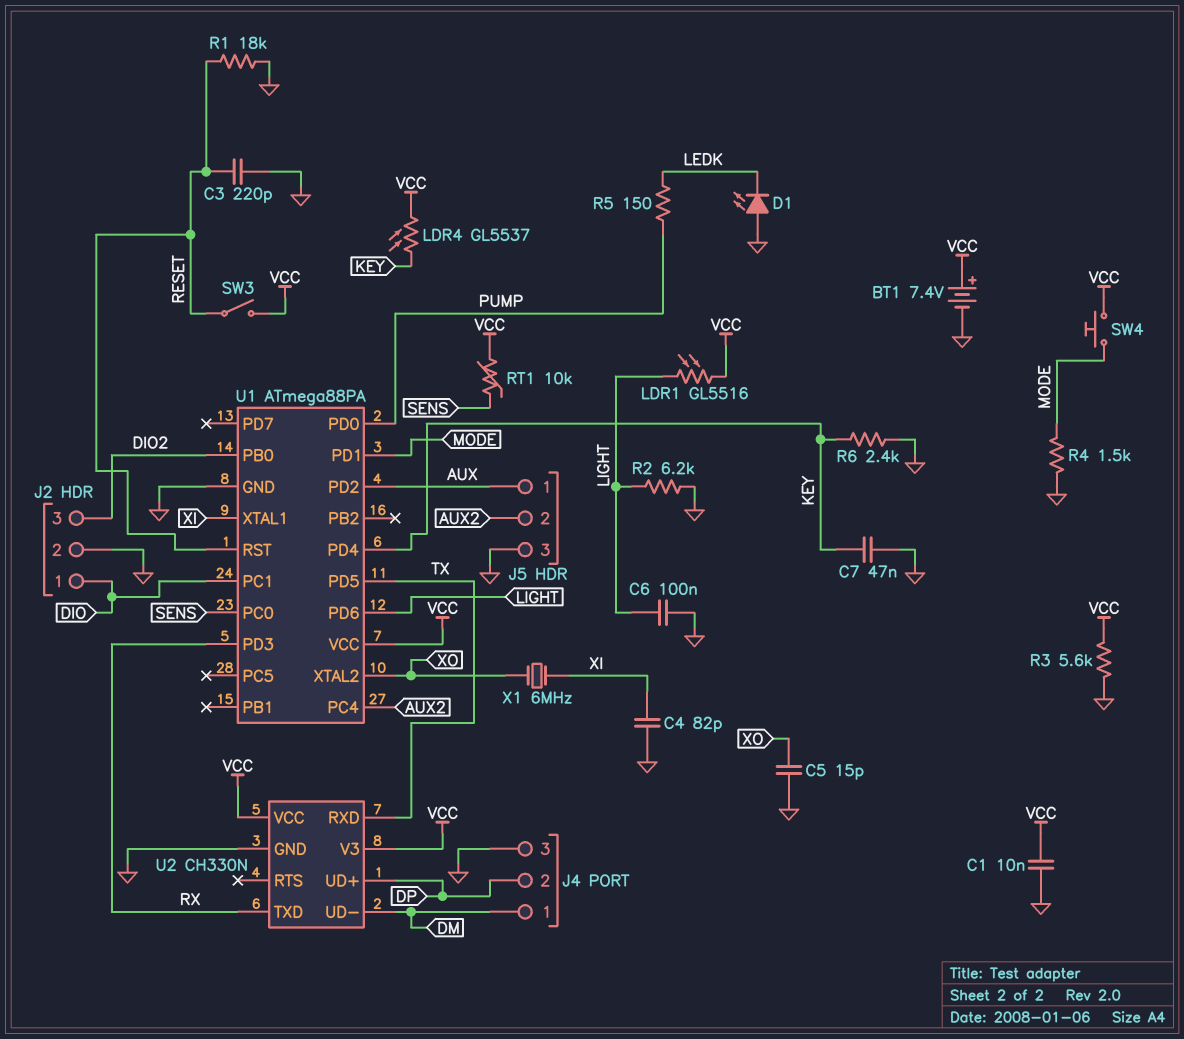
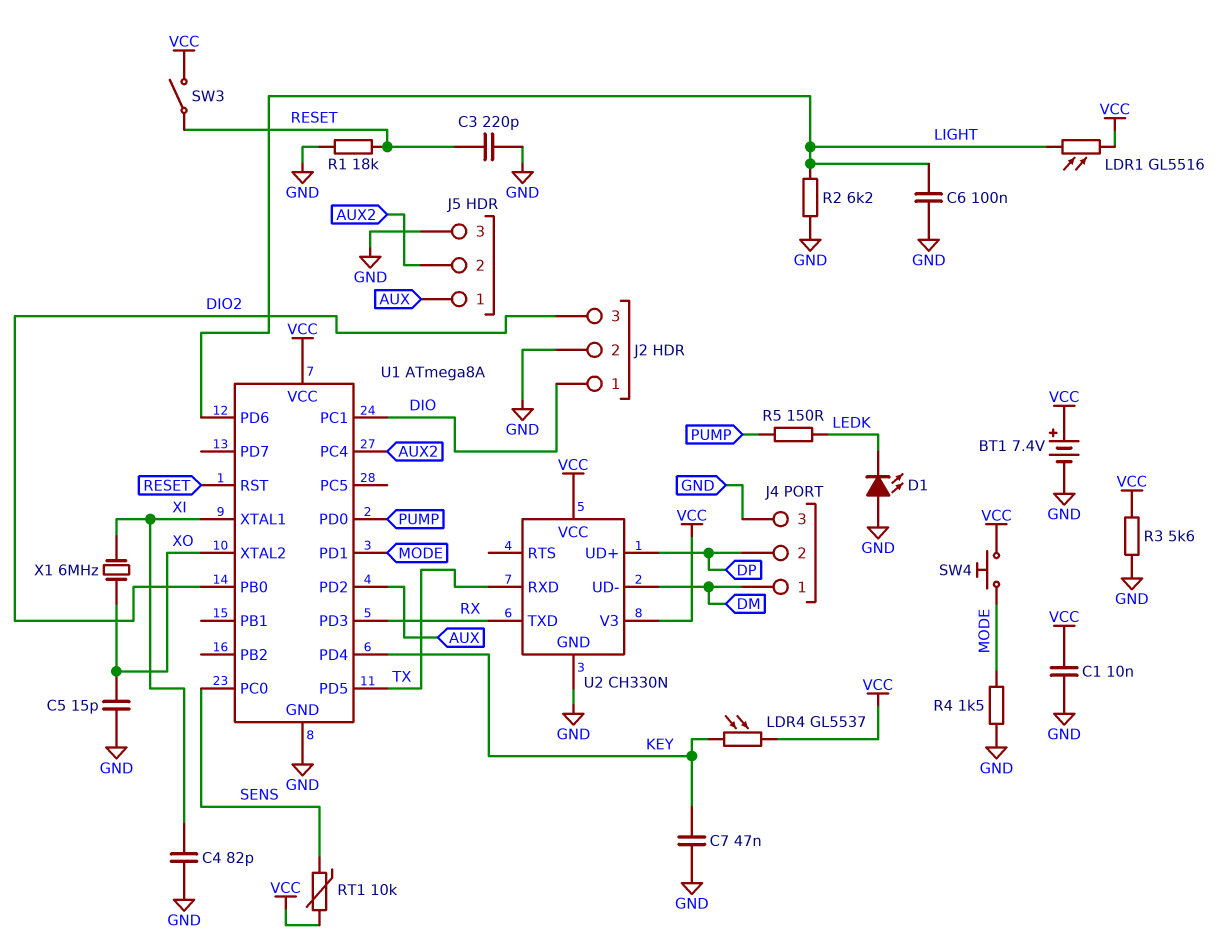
R6: 2.4k (GND, KEY) -> none
U1: ATmega88PA -> ATmega8A

